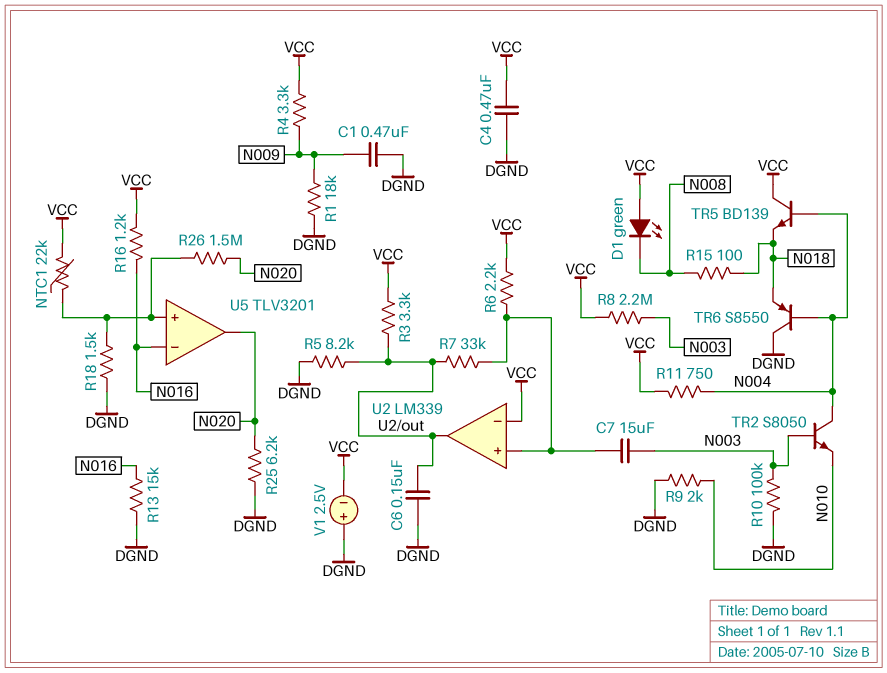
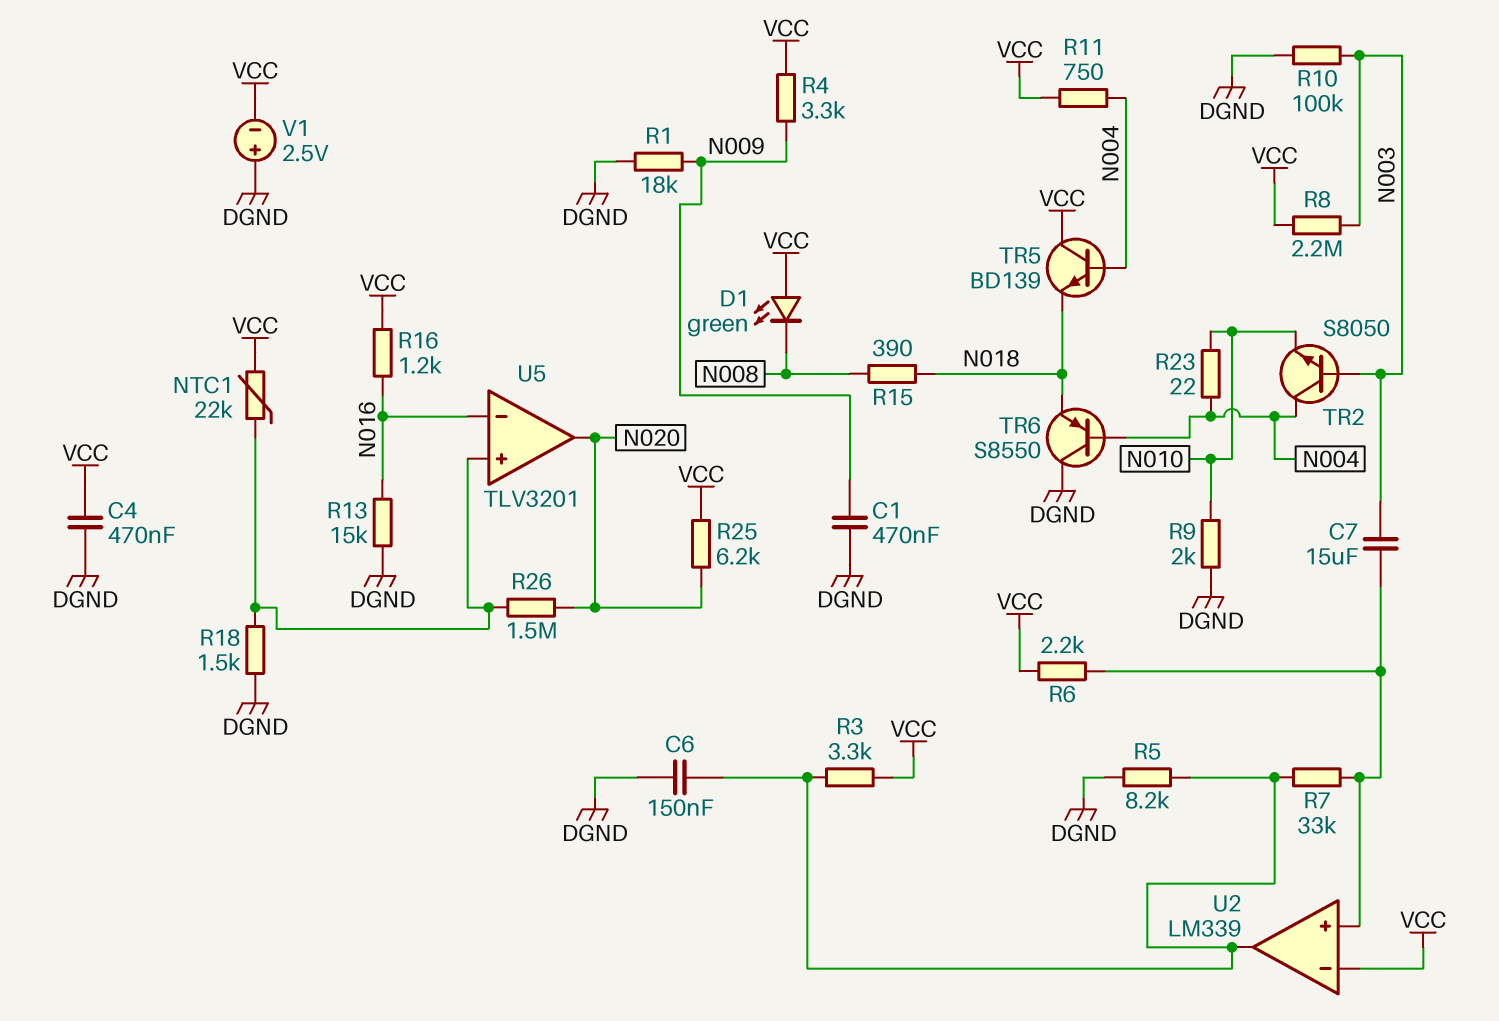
R15: 100 (N008, N018) -> 390 (N008, N018)
R23: none -> 22 (N004, N010)
R25: 6.2k (DGND, N020) -> 6.2k (N020, VCC)

